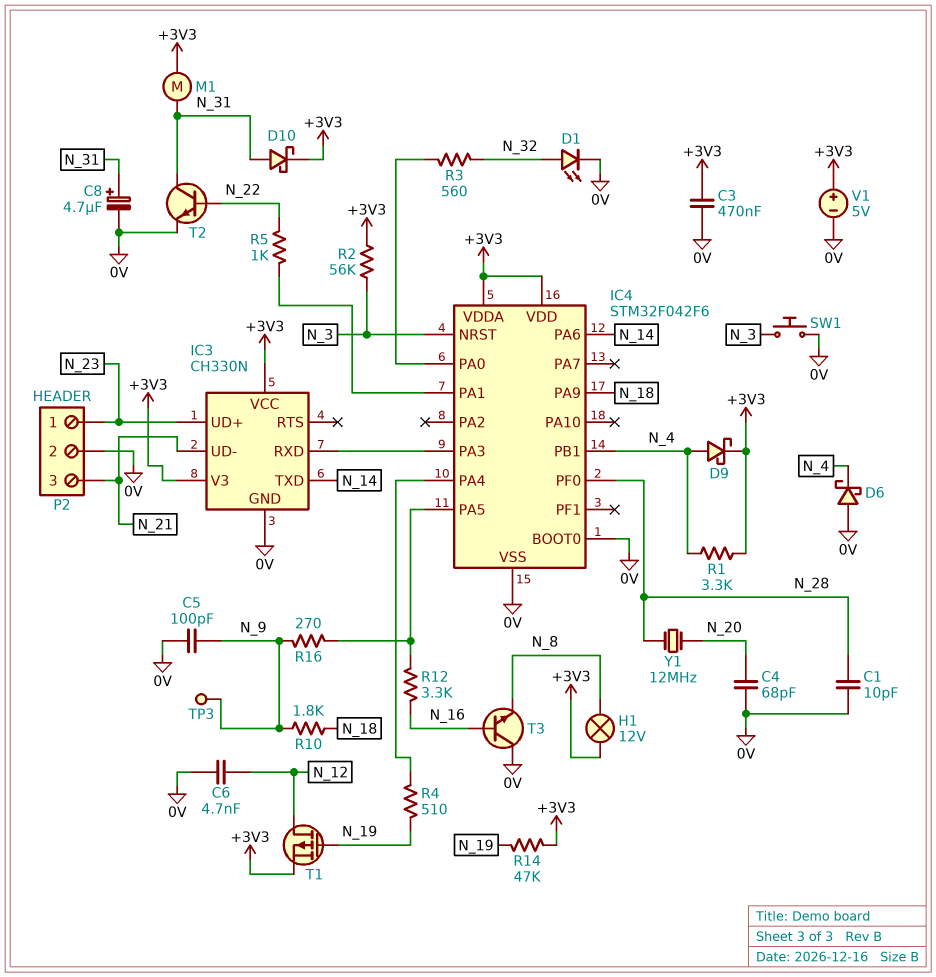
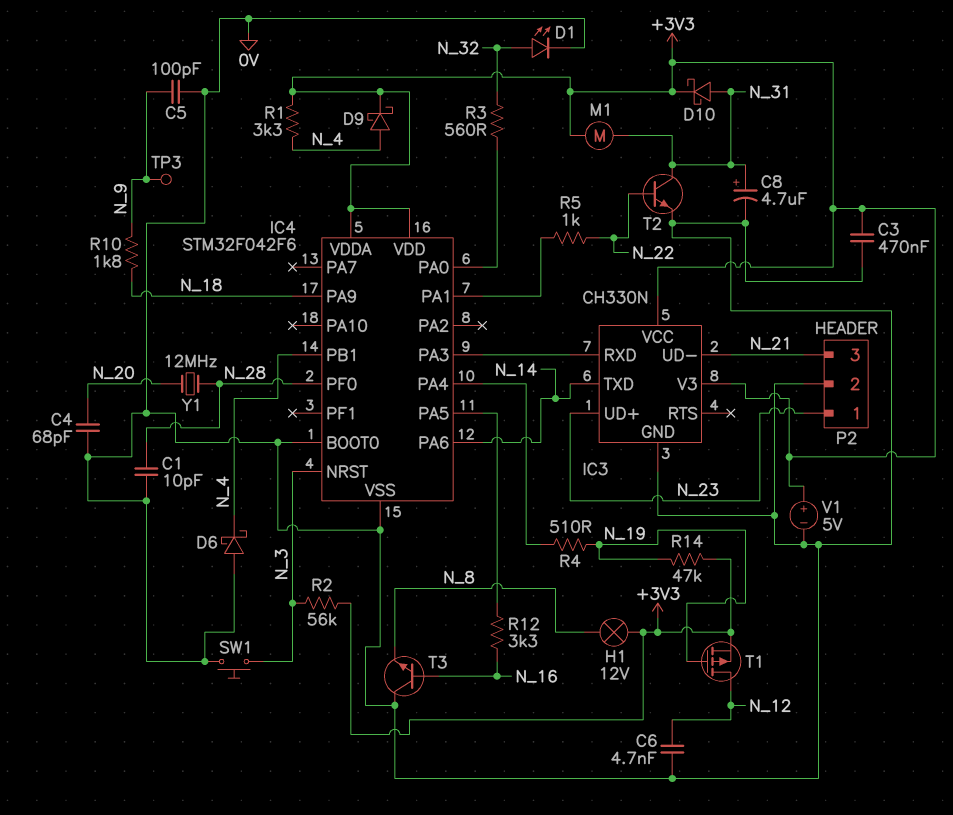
R16: 270 (IC4/PA5, N_9) -> none

